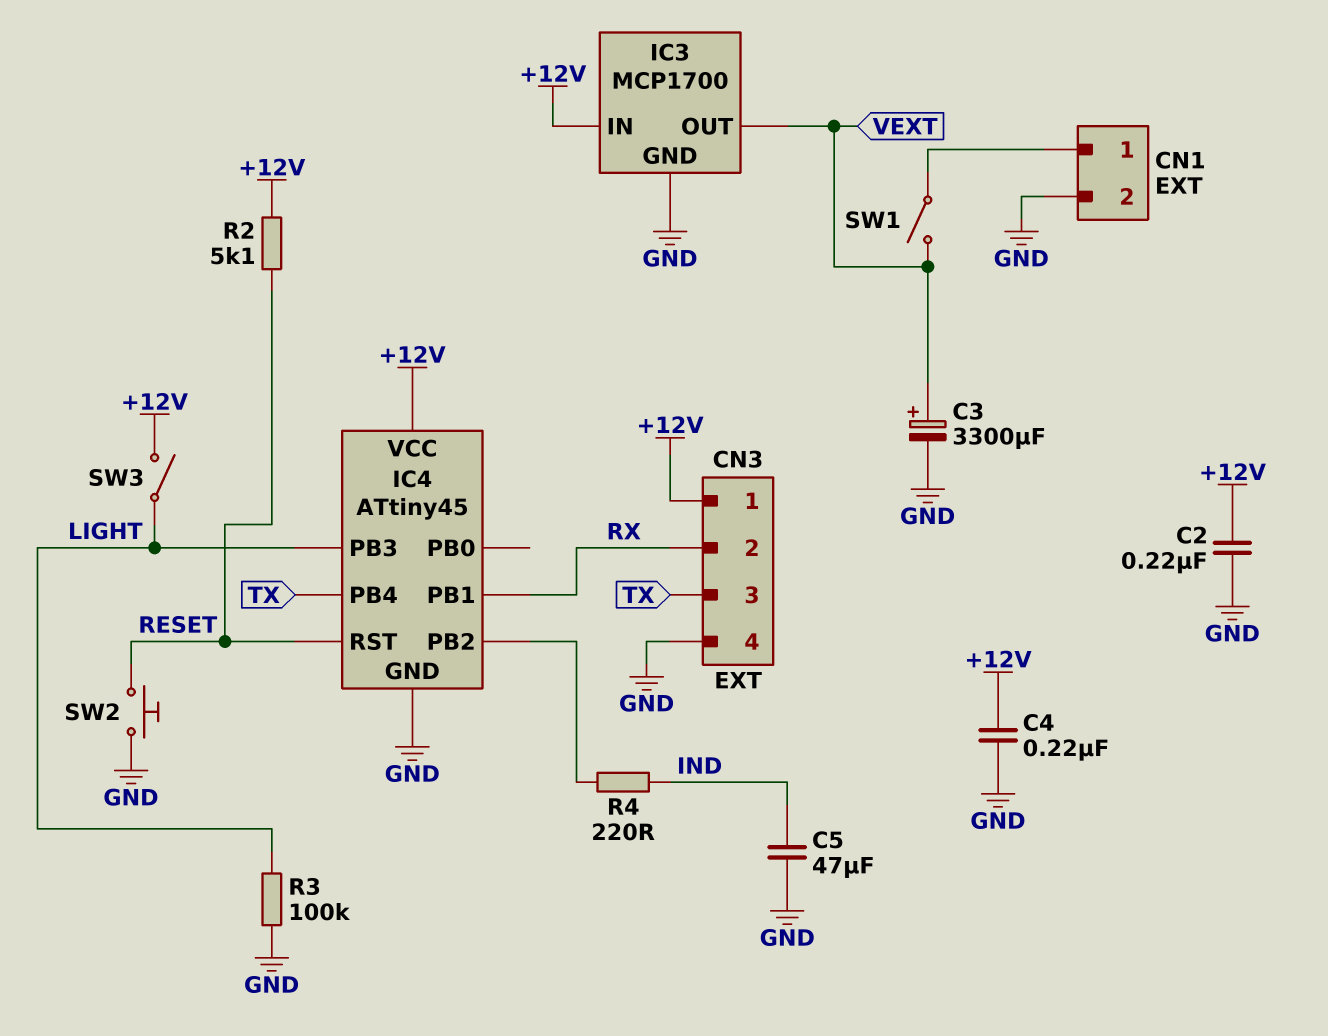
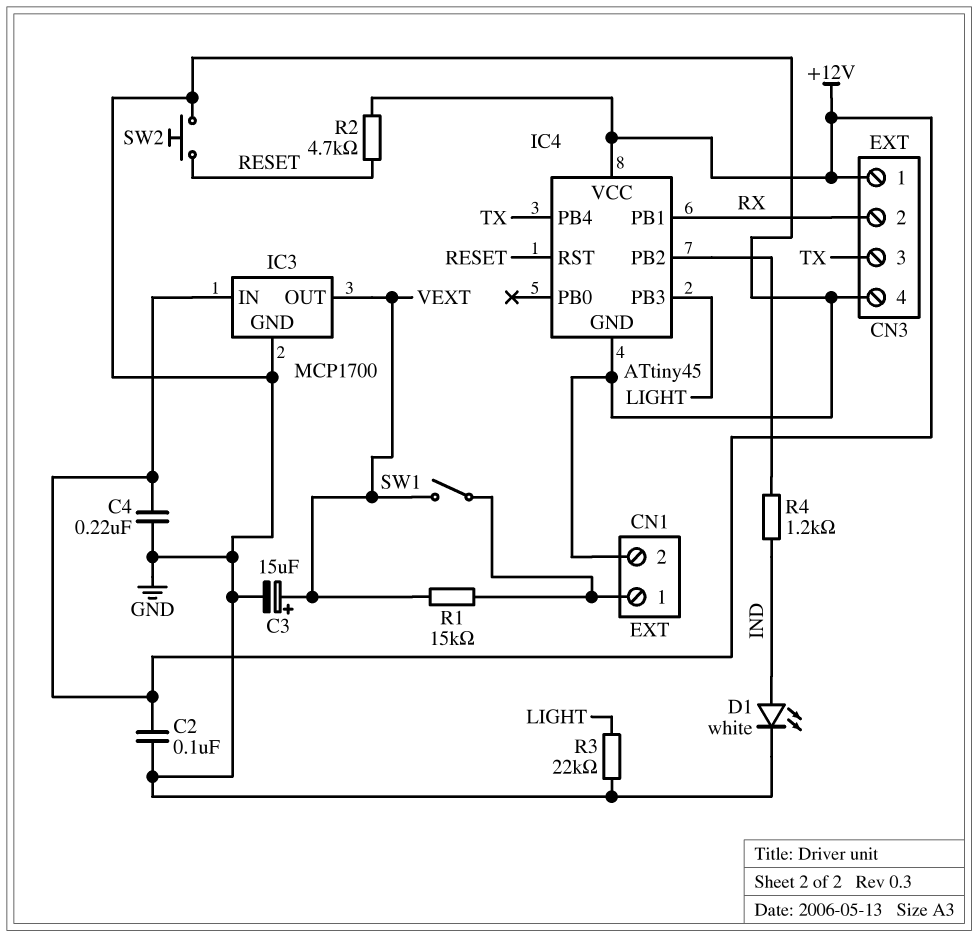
C2: 220nF (+12V, GND) -> 100nF (+12V, GND)
C3: 3300uF (plus VEXT, minus GND) -> 15uF (plus VEXT, minus GND)
C5: 47uF (GND, IND) -> none
D1: none -> LED white (A IND, K GND)
R1: none -> 15k (CN1/1, VEXT)
R2: 5.1k (+12V, RESET) -> 4.7k (+12V, RESET)
R3: 100k (GND, LIGHT) -> 22k (GND, LIGHT)
R4: 220 (IC4/PB2, IND) -> 1.2k (IC4/PB2, IND)
SW3: switch (+12V, LIGHT) -> none

